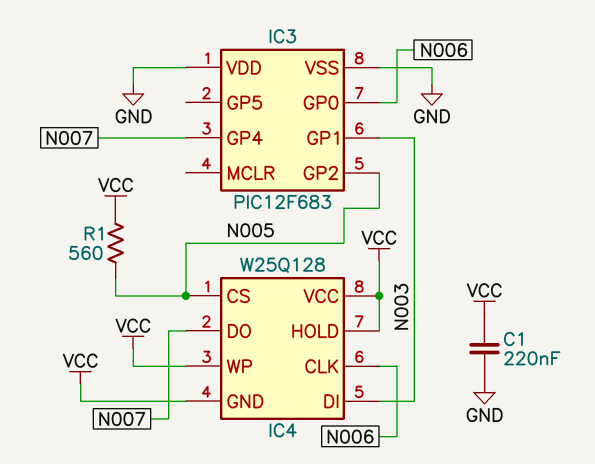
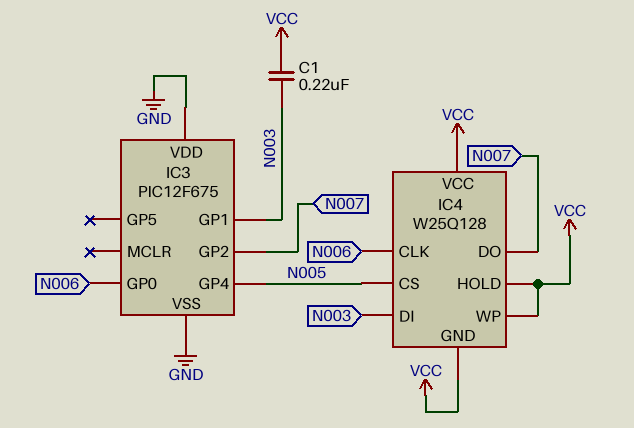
C1: 220nF (GND, VCC) -> 220nF (N003, VCC)
IC3: PIC12F683 -> PIC12F675
IC3 pin GP2: N005 -> N007
IC3 pin GP4: N007 -> N005
R1: 560 (N005, VCC) -> none

